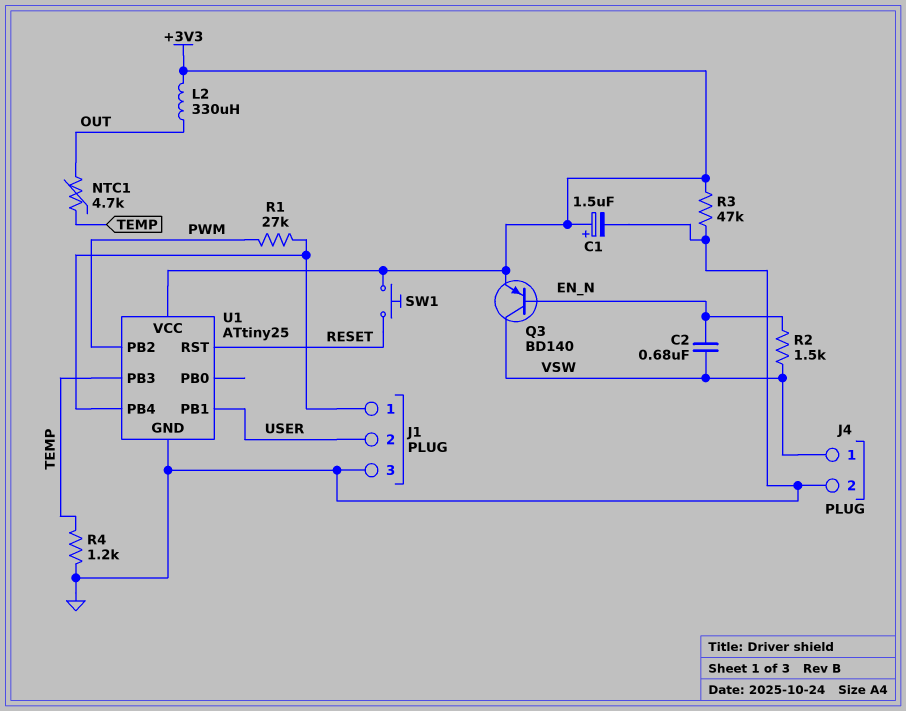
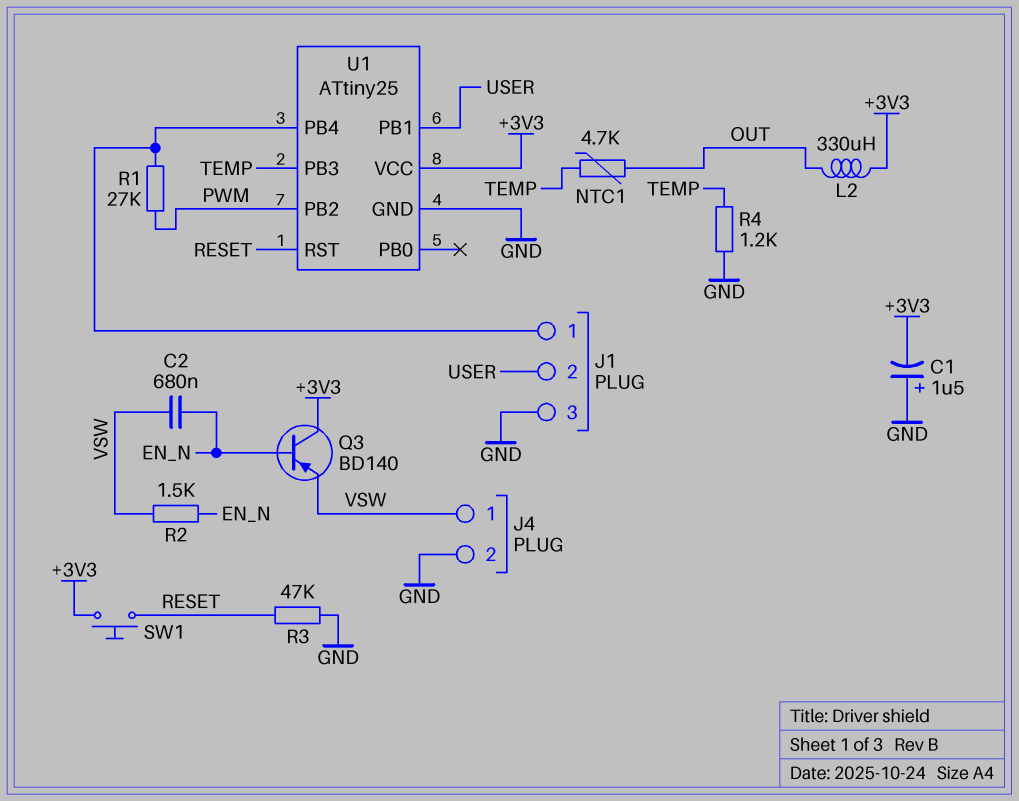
C1: 1.5uF (plus +3V3, minus GND) -> 1.5uF (plus GND, minus +3V3)
Q3: PNP BD140 (B EN_N, C VSW, E +3V3) -> PNP BD140 (B EN_N, C +3V3, E VSW)
R3: 47k (+3V3, GND) -> 47k (GND, RESET)

